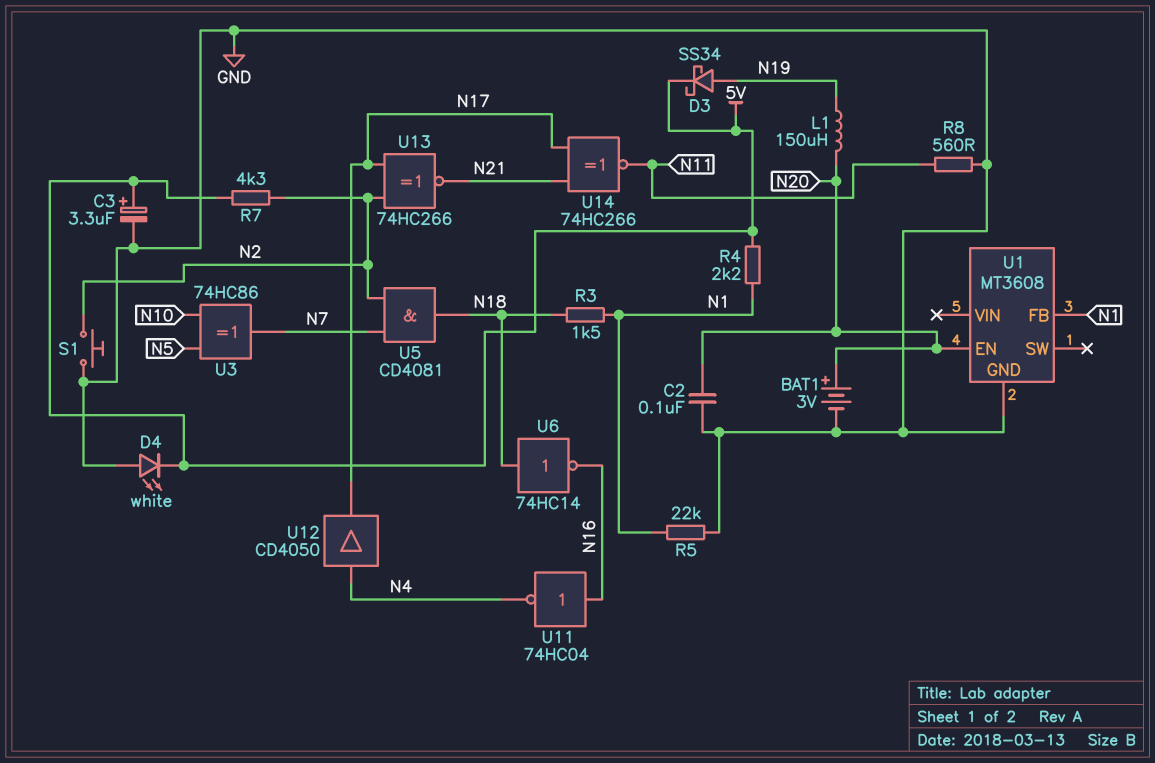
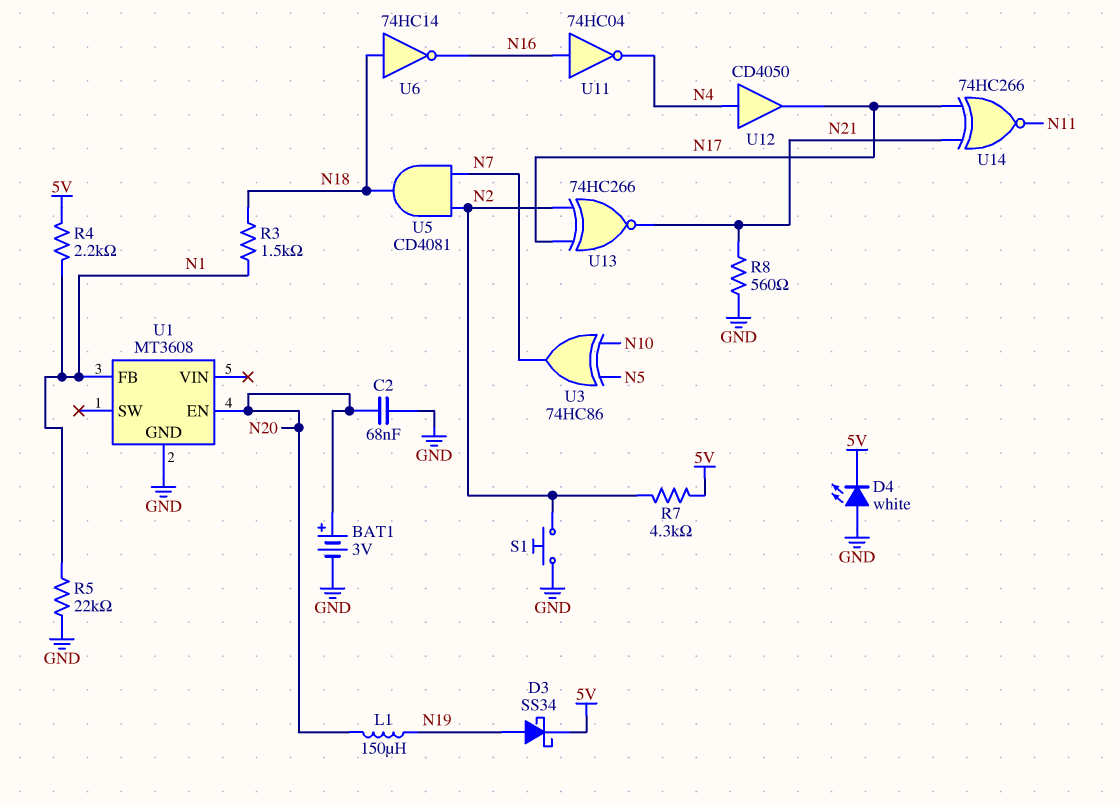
C2: 100nF (GND, N20) -> 68nF (GND, N20)
C3: 3.3uF (plus 5V, minus GND) -> none
R8: 560 (GND, N11) -> 560 (GND, N21)

